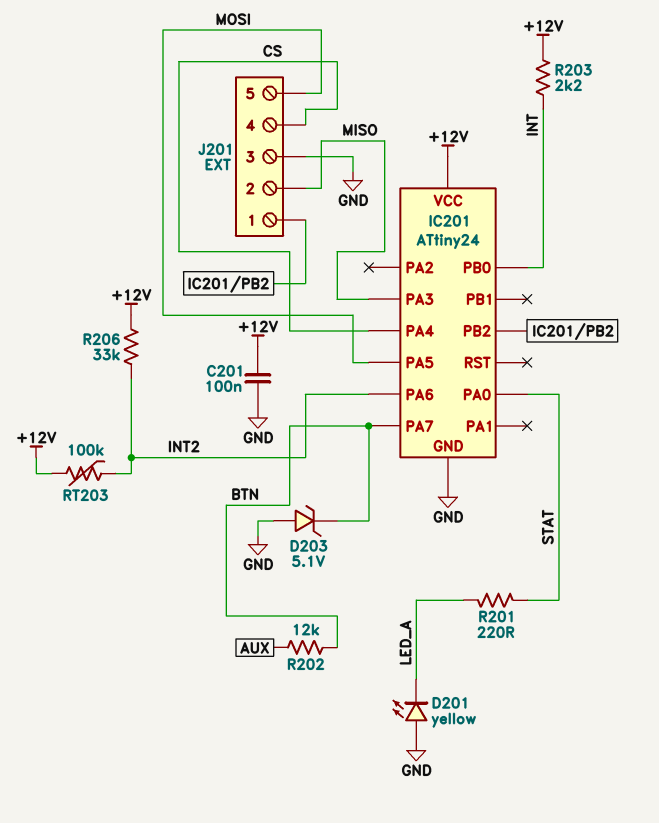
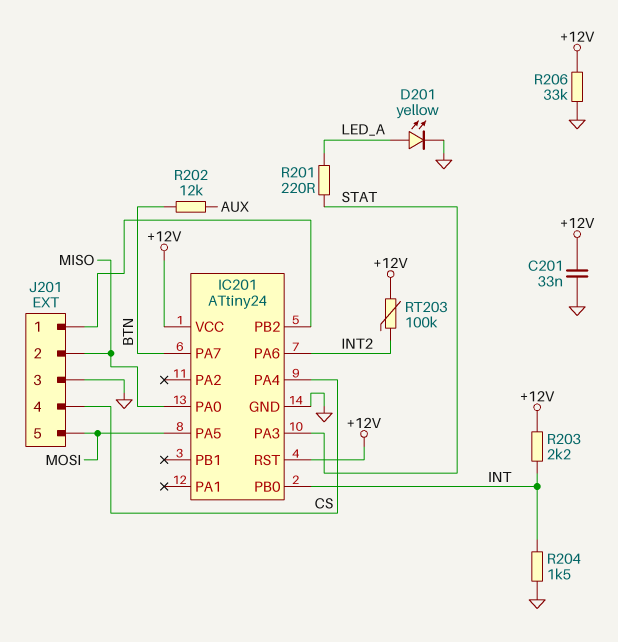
C201: 100nF (+12V, GND) -> 33nF (+12V, GND)
D201: LED yellow (A GND, K LED_A) -> LED yellow (A LED_A, K GND)
D203: zener 5.1V (A GND, K BTN) -> none
IC201 pin PA0: STAT -> MISO
IC201 pin PA3: MISO -> STAT
IC201 pin RST: none -> +12V
R204: none -> 1.5k (GND, INT)
R206: 33k (+12V, INT2) -> 33k (+12V, GND)

